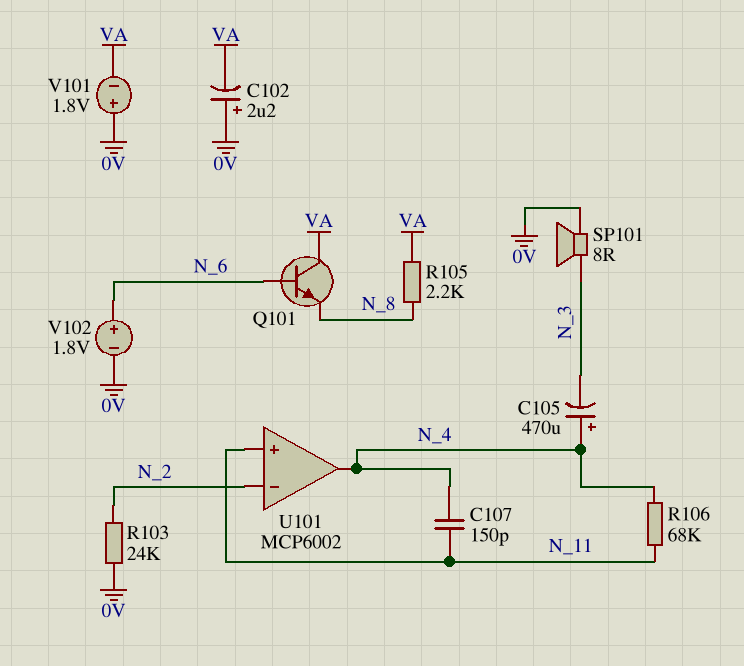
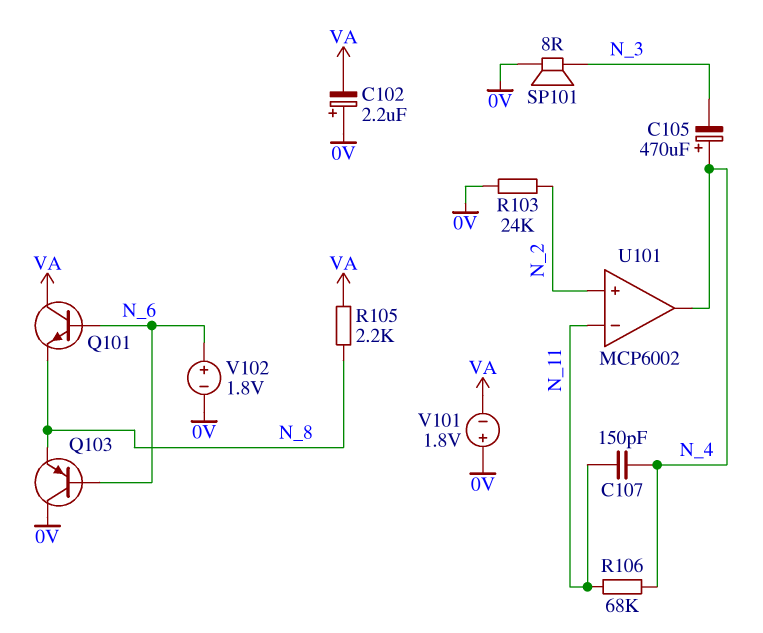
Q103: none -> PNP (B N_6, C 0V, E N_8)
U101 pin in+: N_11 -> N_2
U101 pin in-: N_2 -> N_11

